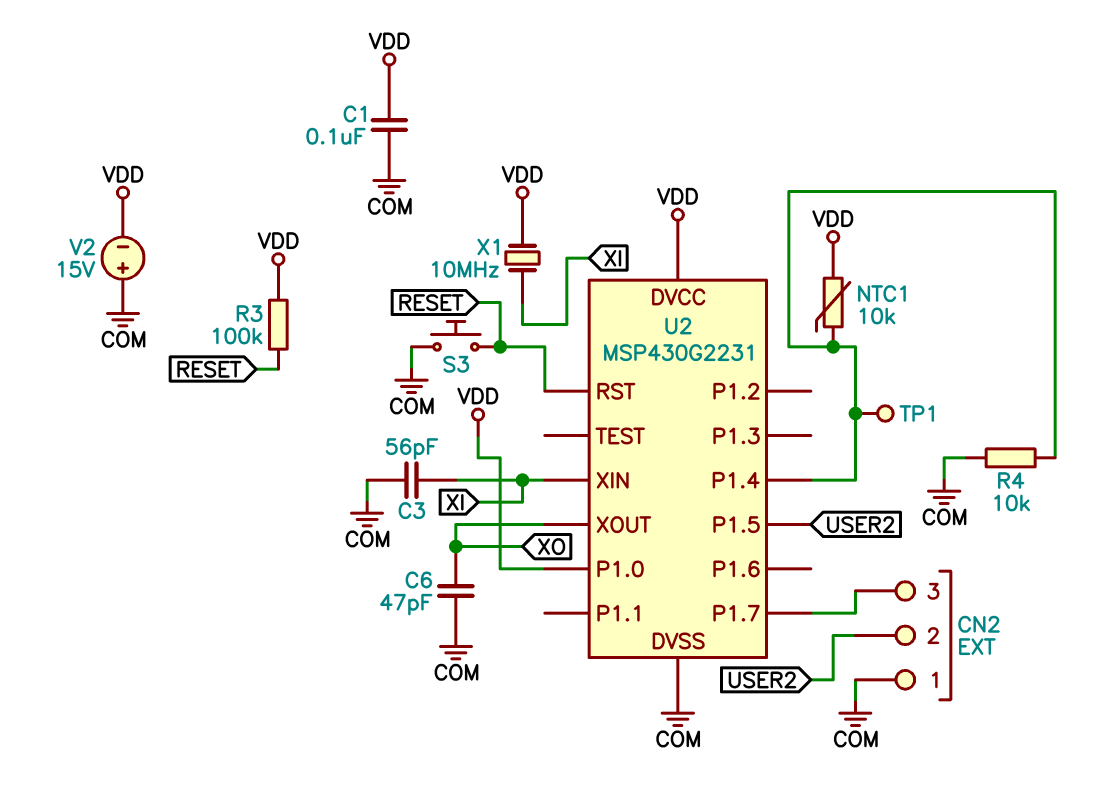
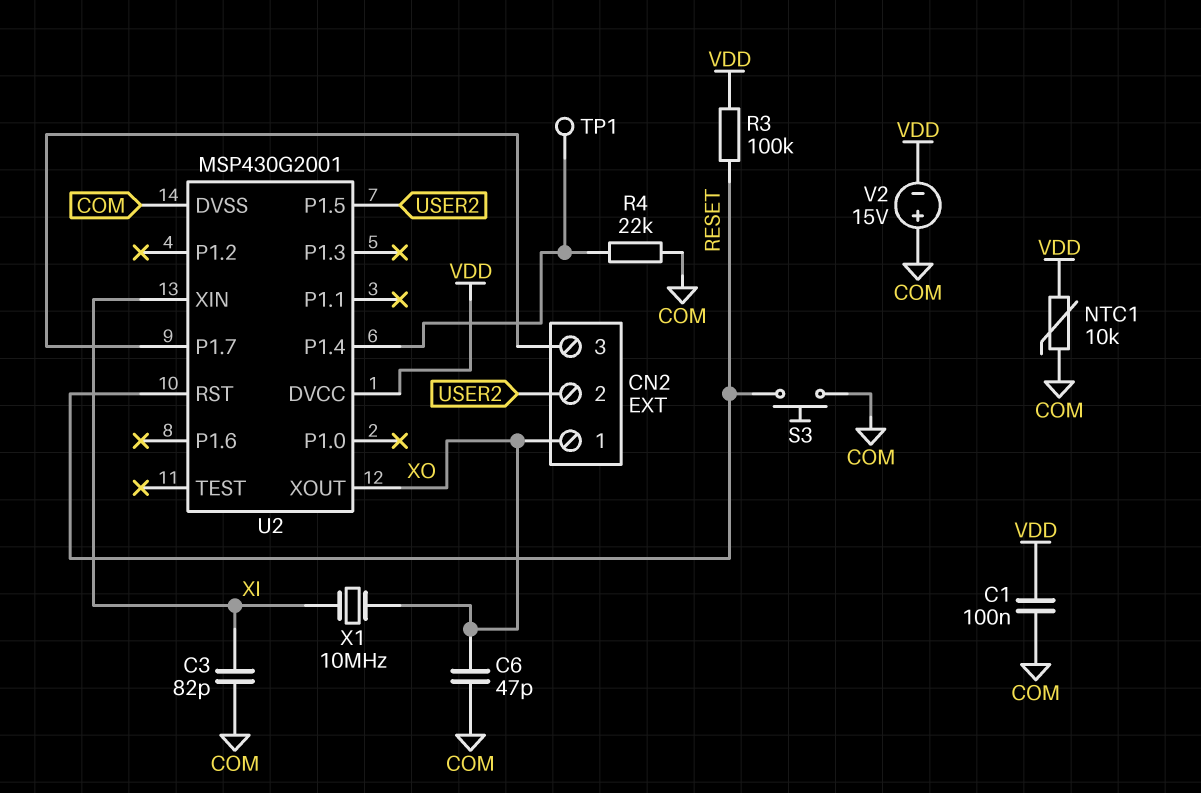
C3: 56pF (COM, XI) -> 82pF (COM, XI)
CN2 pin 1: COM -> XO
NTC1: 10k (U2/P1.4, VDD) -> 10k (COM, VDD)
R4: 10k (COM, U2/P1.4) -> 22k (COM, U2/P1.4)
U2: MSP430G2231 -> MSP430G2001
U2 pin P1.0: VDD -> none
X1: 10MHz (VDD, XI) -> 10MHz (XI, XO)

